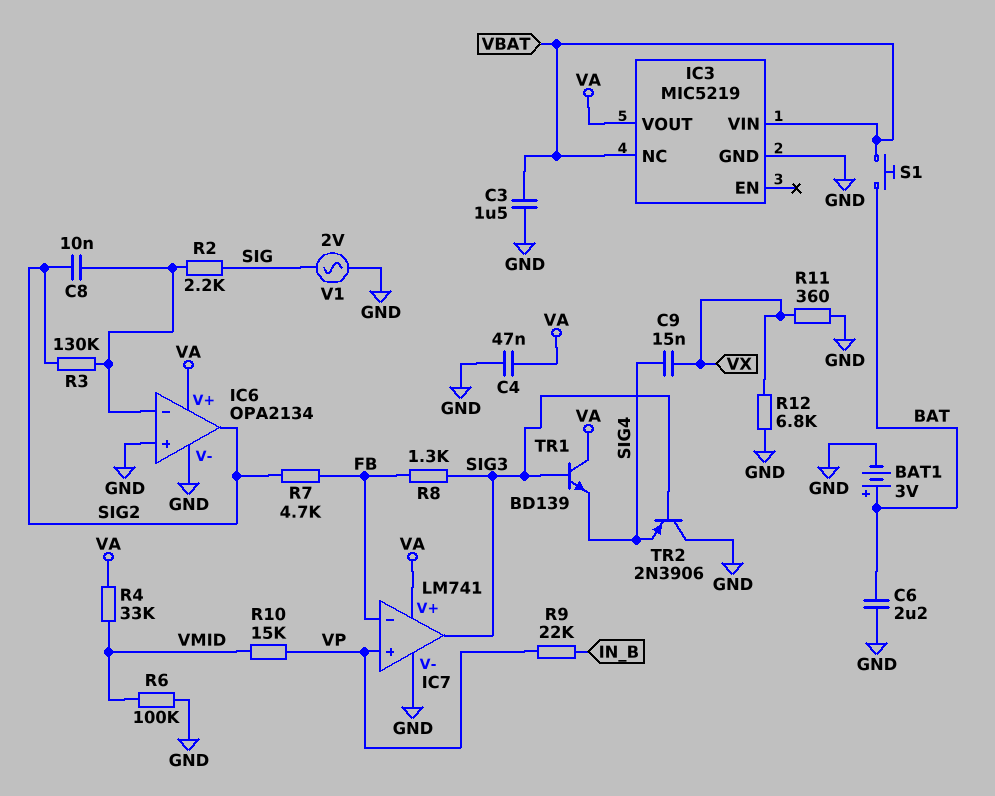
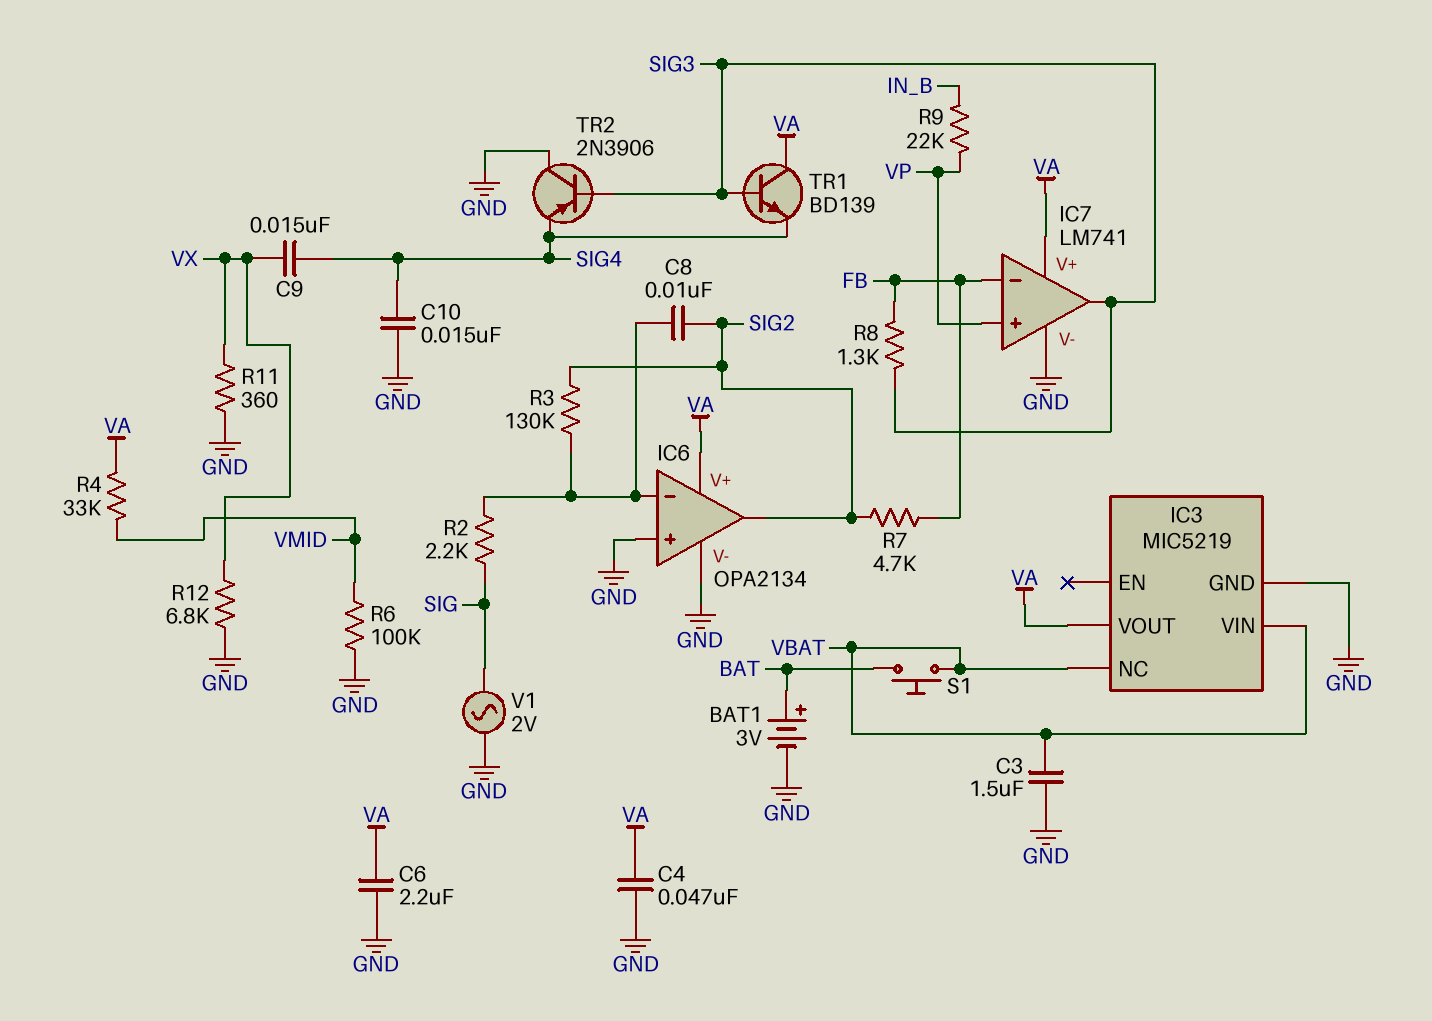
C6: 2.2uF (BAT, GND) -> 2.2uF (GND, VA)
C10: none -> 15nF (GND, SIG4)
R10: 15k (VMID, VP) -> none

